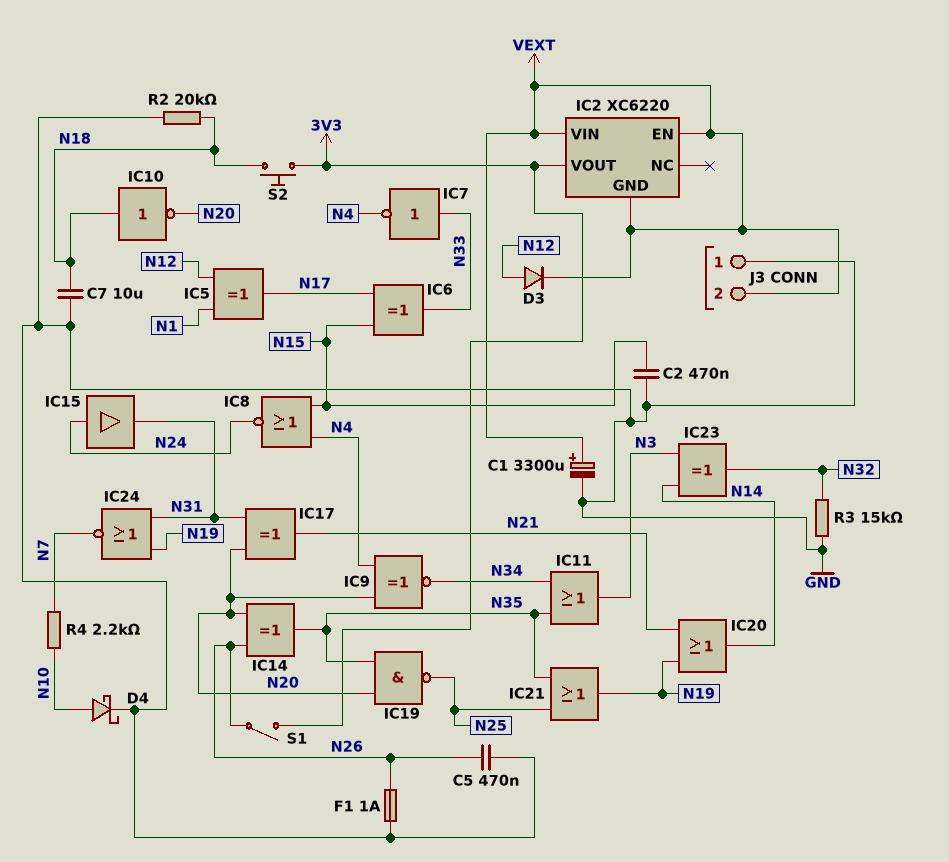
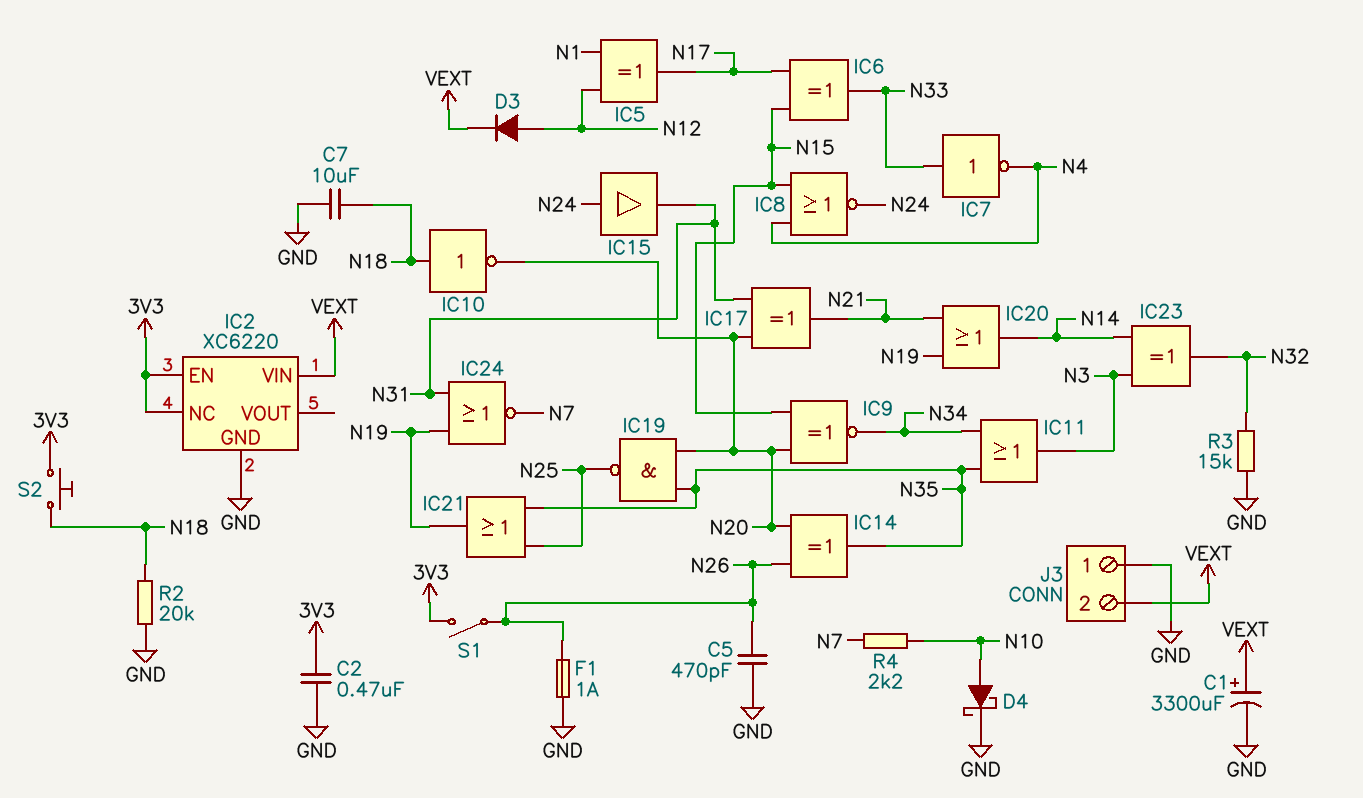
C2: 470nF (GND, N15) -> 470nF (3V3, GND)
C5: 470nF (GND, N26) -> 470pF (GND, N26)
IC2 pin EN: VEXT -> 3V3
IC2 pin GND: VEXT -> GND
IC2 pin NC: none -> 3V3
IC2 pin VOUT: 3V3 -> none
IC9: XNOR (in N4, in N20, out N34) -> XNOR (in N15, in N20, out N34)

